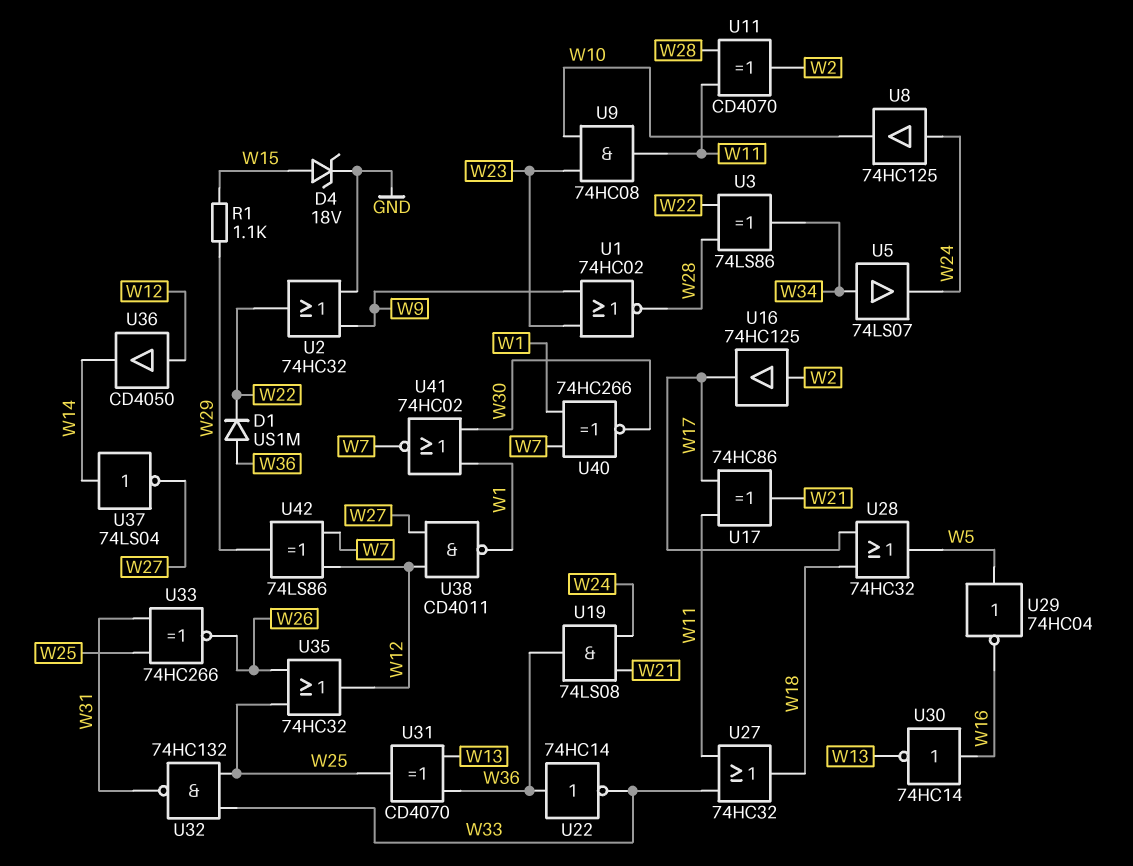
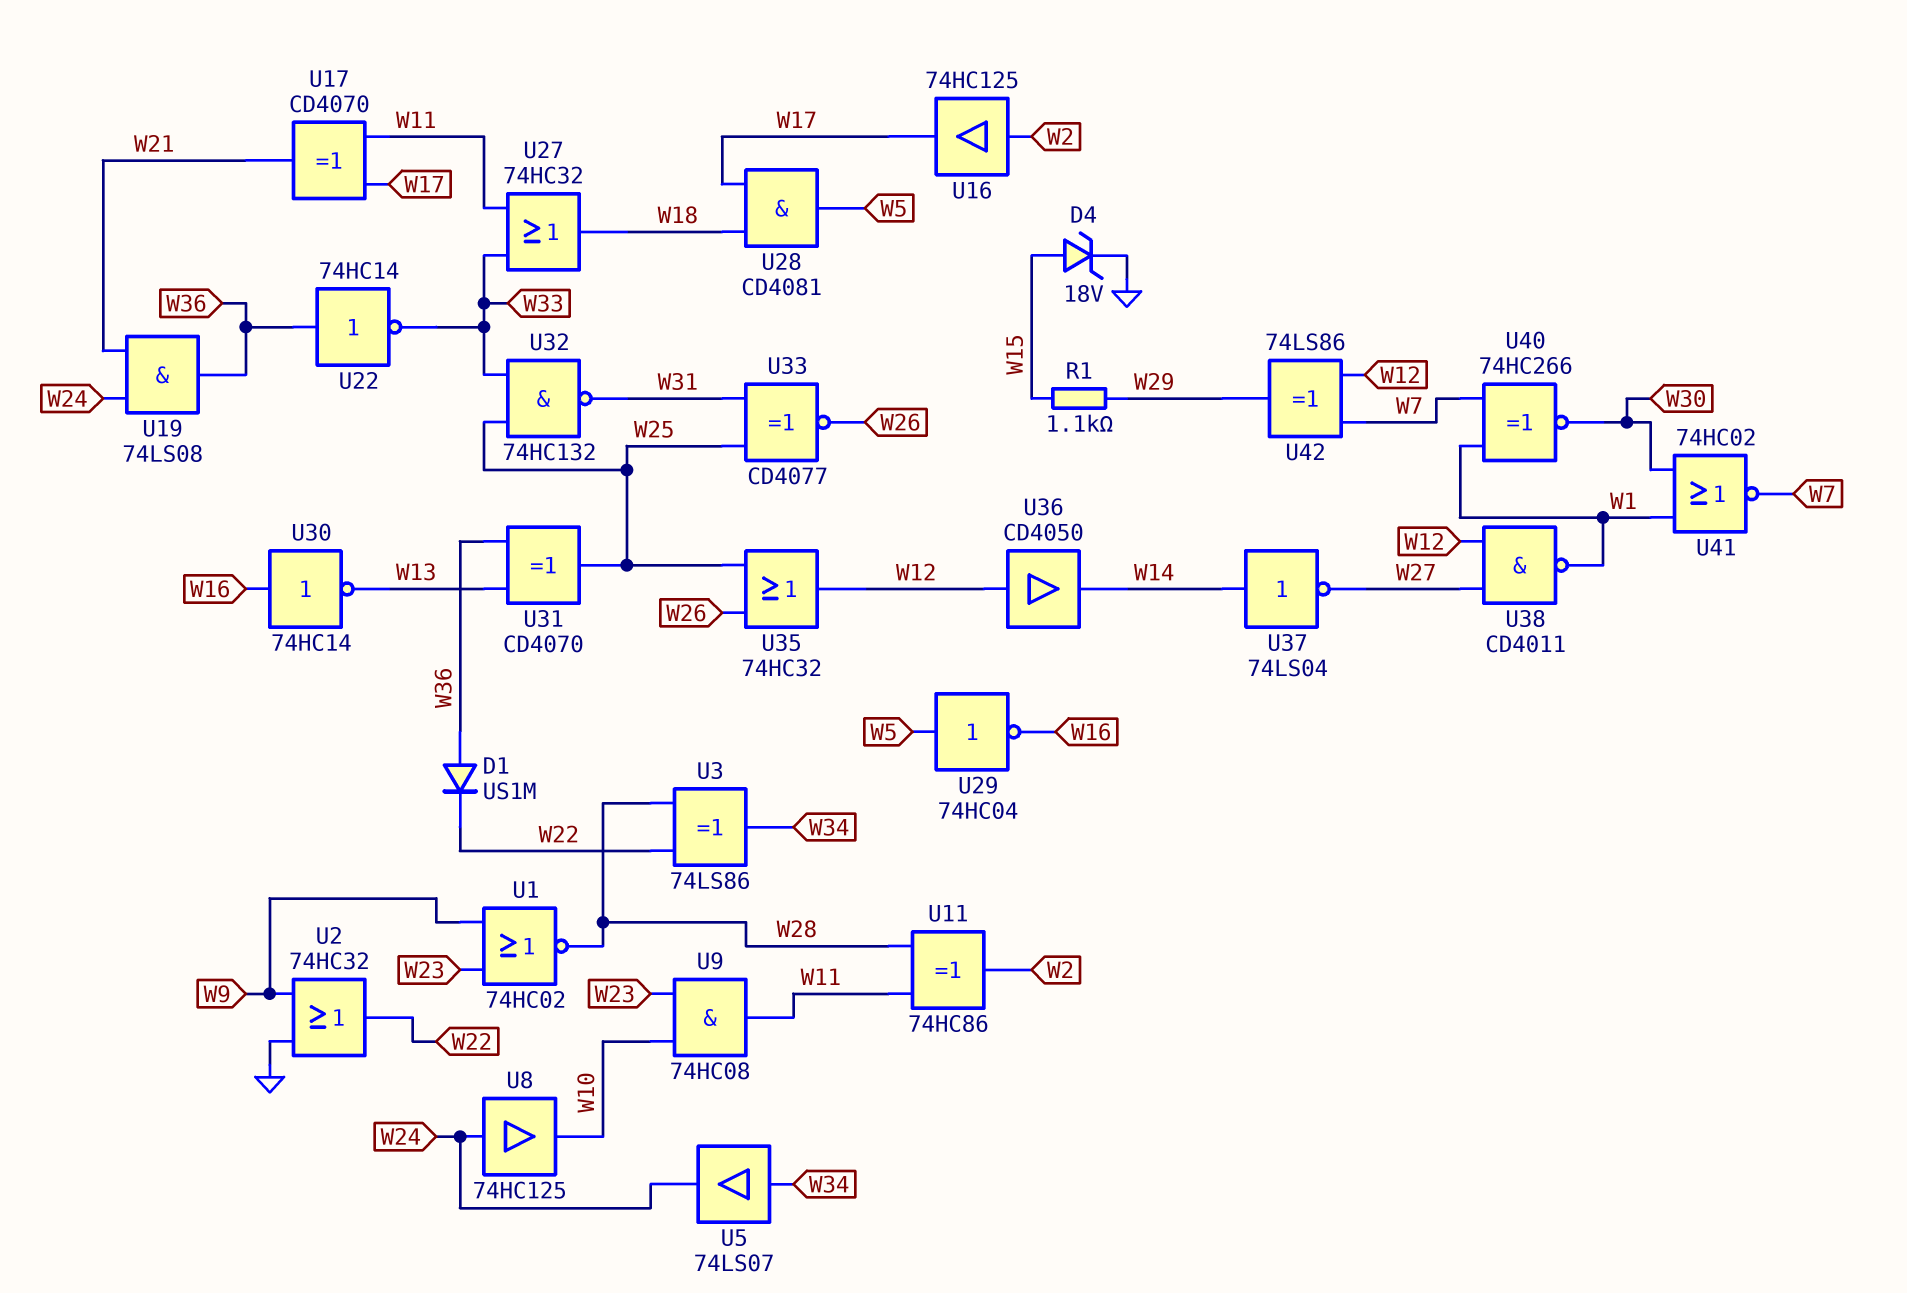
U11: XOR CD4070 (in W11, in W28, out W2) -> XOR 74HC86 (in W11, in W28, out W2)
U17: XOR 74HC86 (in W11, in W17, out W21) -> XOR CD4070 (in W11, in W17, out W21)
U28: OR 74HC32 (in W17, in W18, out W5) -> AND CD4081 (in W17, in W18, out W5)
U33: XNOR 74HC266 (in W25, in W31, out W26) -> XNOR CD4077 (in W25, in W31, out W26)

